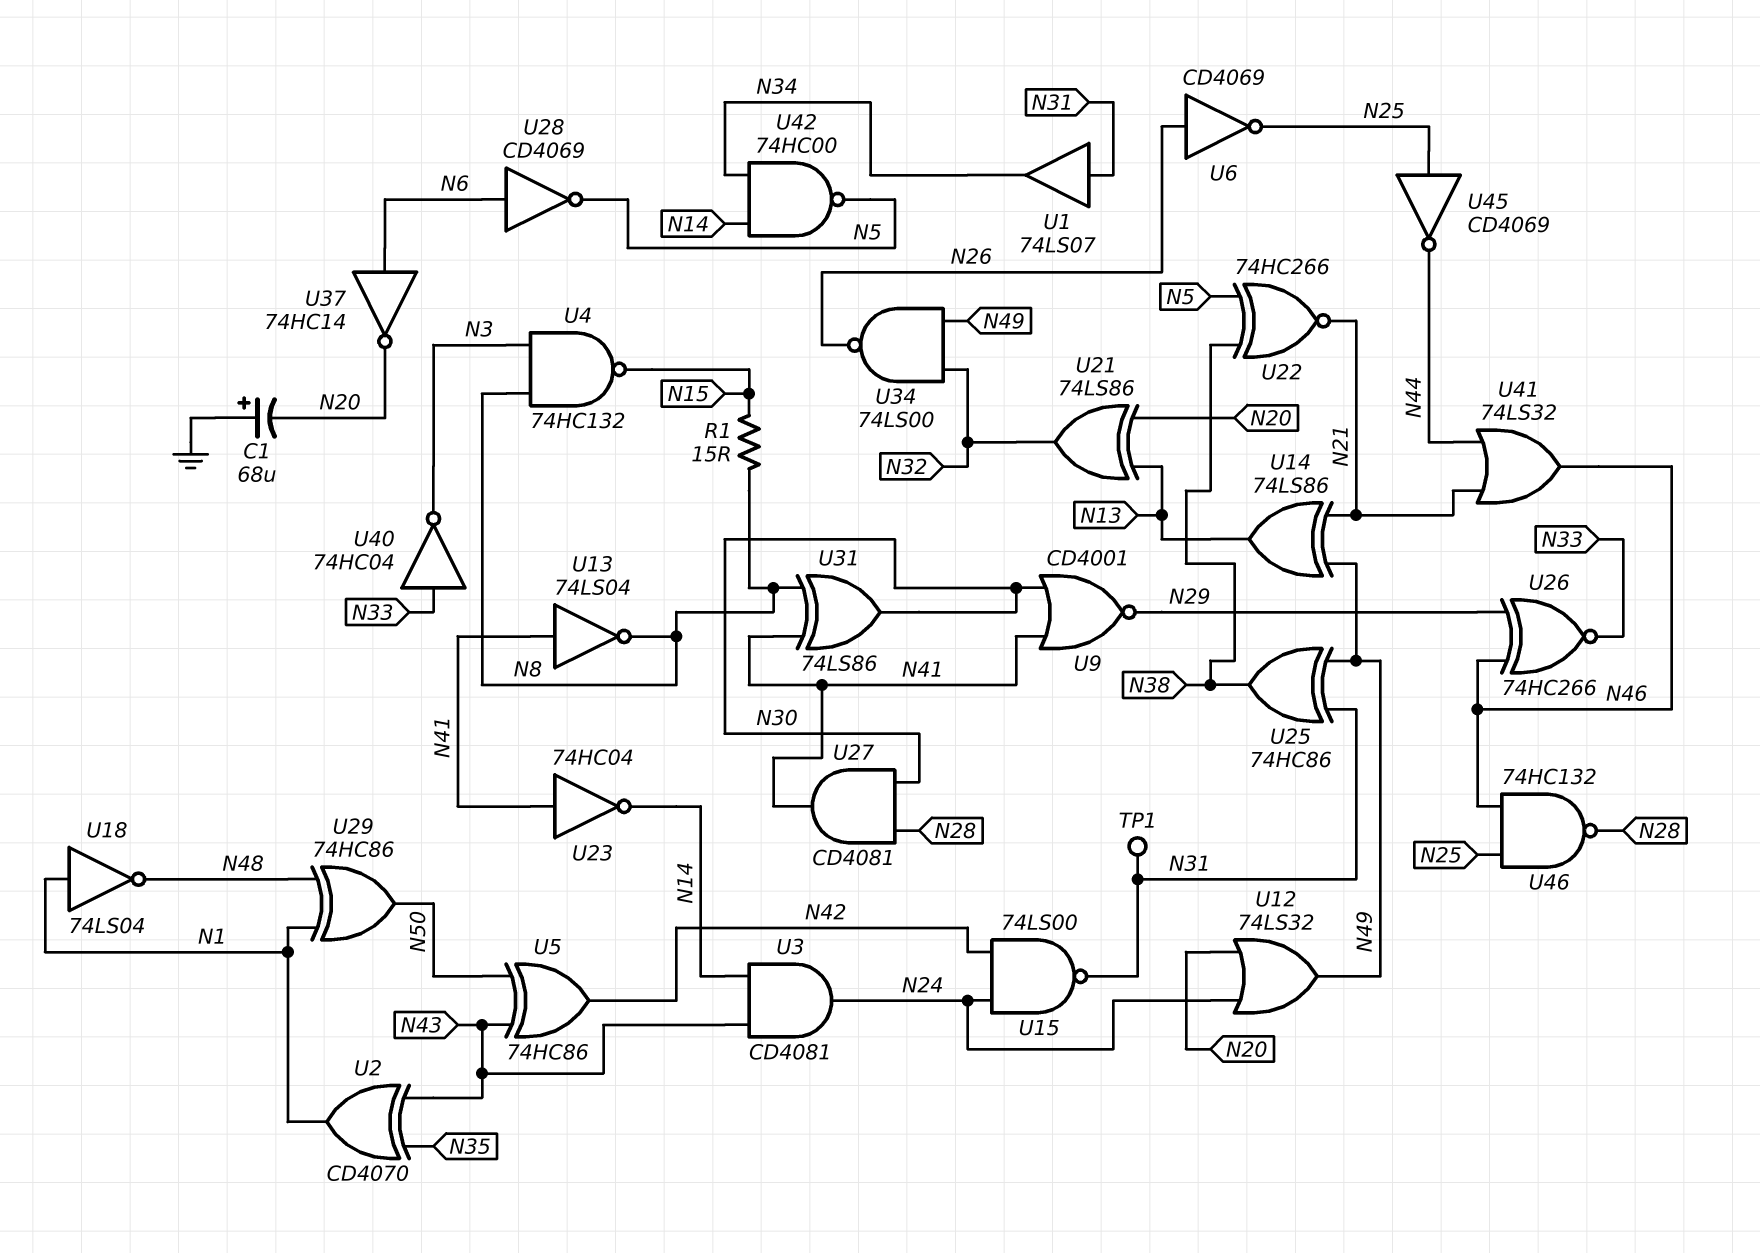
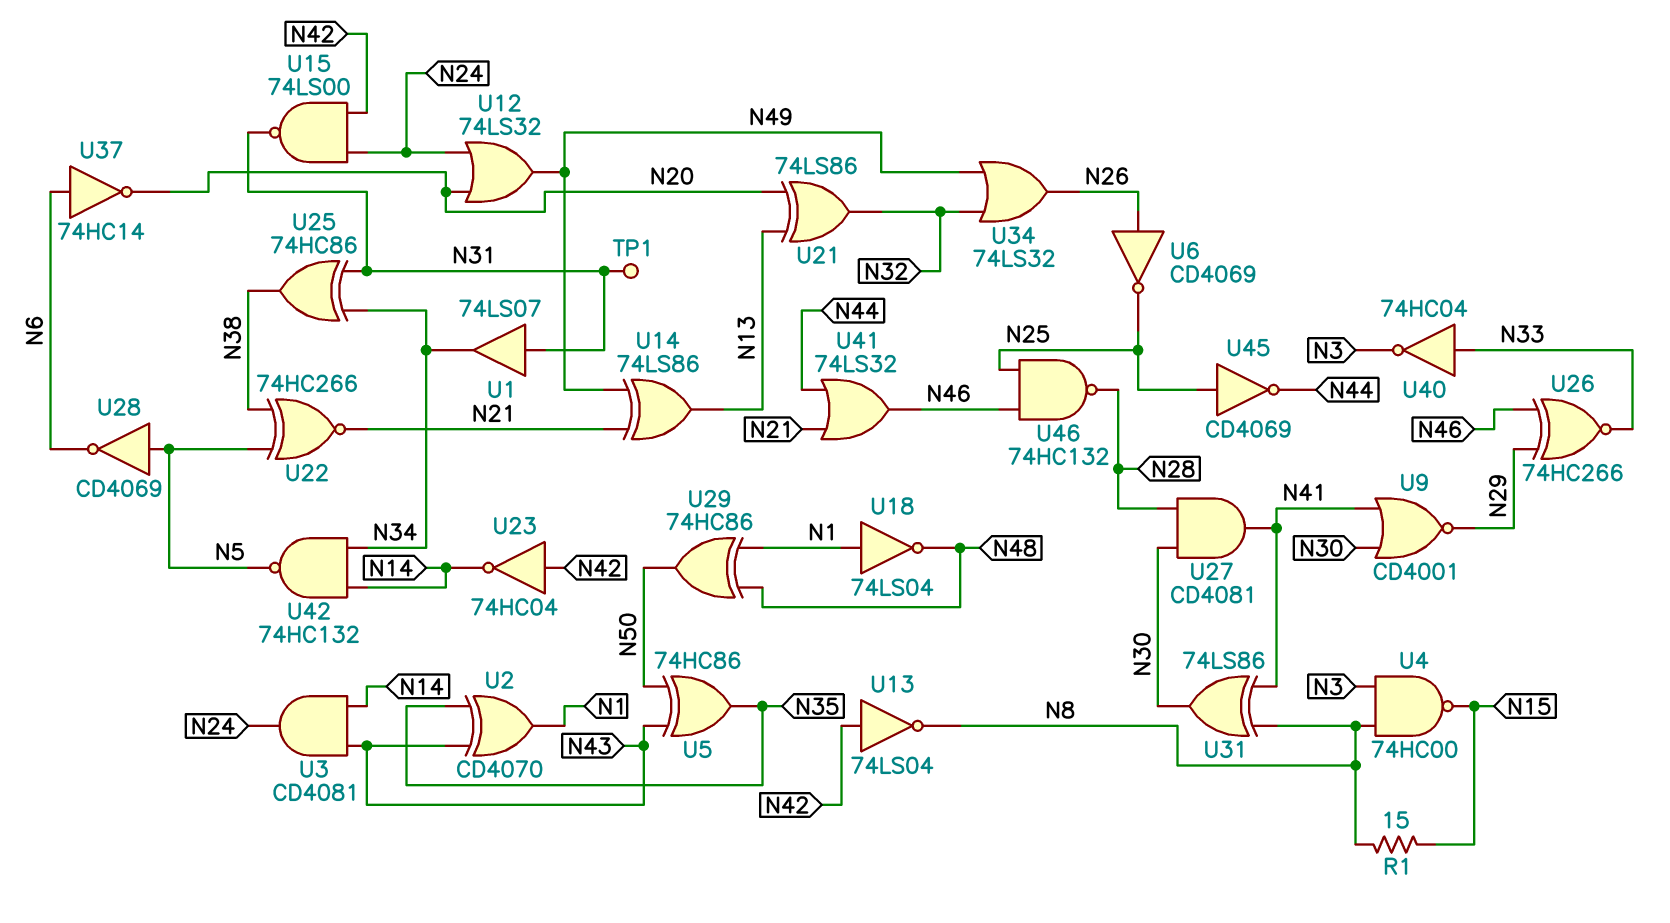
C1: 68uF (plus GND, minus N20) -> none
U4: NAND 74HC132 (in N3, in N8, out N15) -> NAND 74HC00 (in N3, in N8, out N15)
U5: XOR 74HC86 (in N43, in N50, out N42) -> XOR 74HC86 (in N43, in N50, out N35)
U13: NOT 74LS04 (in N41, out N8) -> NOT 74LS04 (in N42, out N8)
U23: NOT 74HC04 (in N41, out N14) -> NOT 74HC04 (in N42, out N14)
U25: XOR 74HC86 (in N31, in N49, out N38) -> XOR 74HC86 (in N31, in N34, out N38)
U28: NOT CD4069 (in N6, out N5) -> NOT CD4069 (in N5, out N6)
U34: NAND 74LS00 (in N32, in N49, out N26) -> OR 74LS32 (in N32, in N49, out N26)
U42: NAND 74HC00 (in N14, in N34, out N5) -> NAND 74HC132 (in N14, in N34, out N5)

